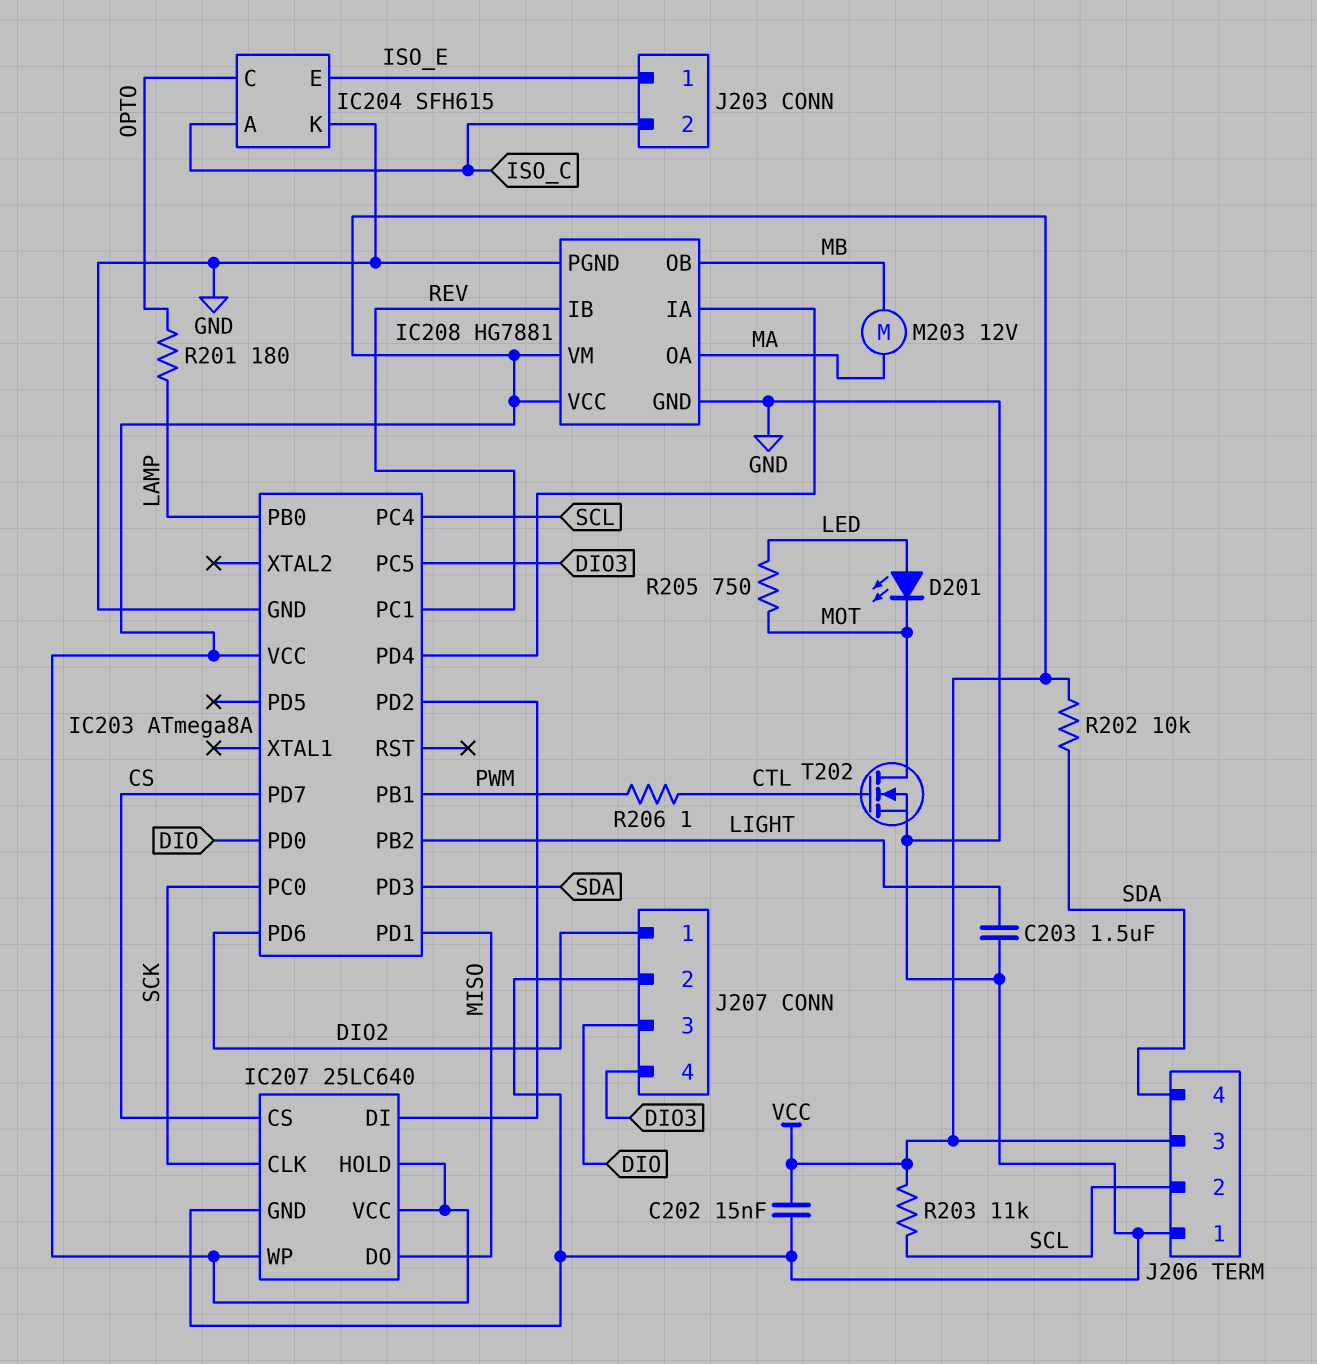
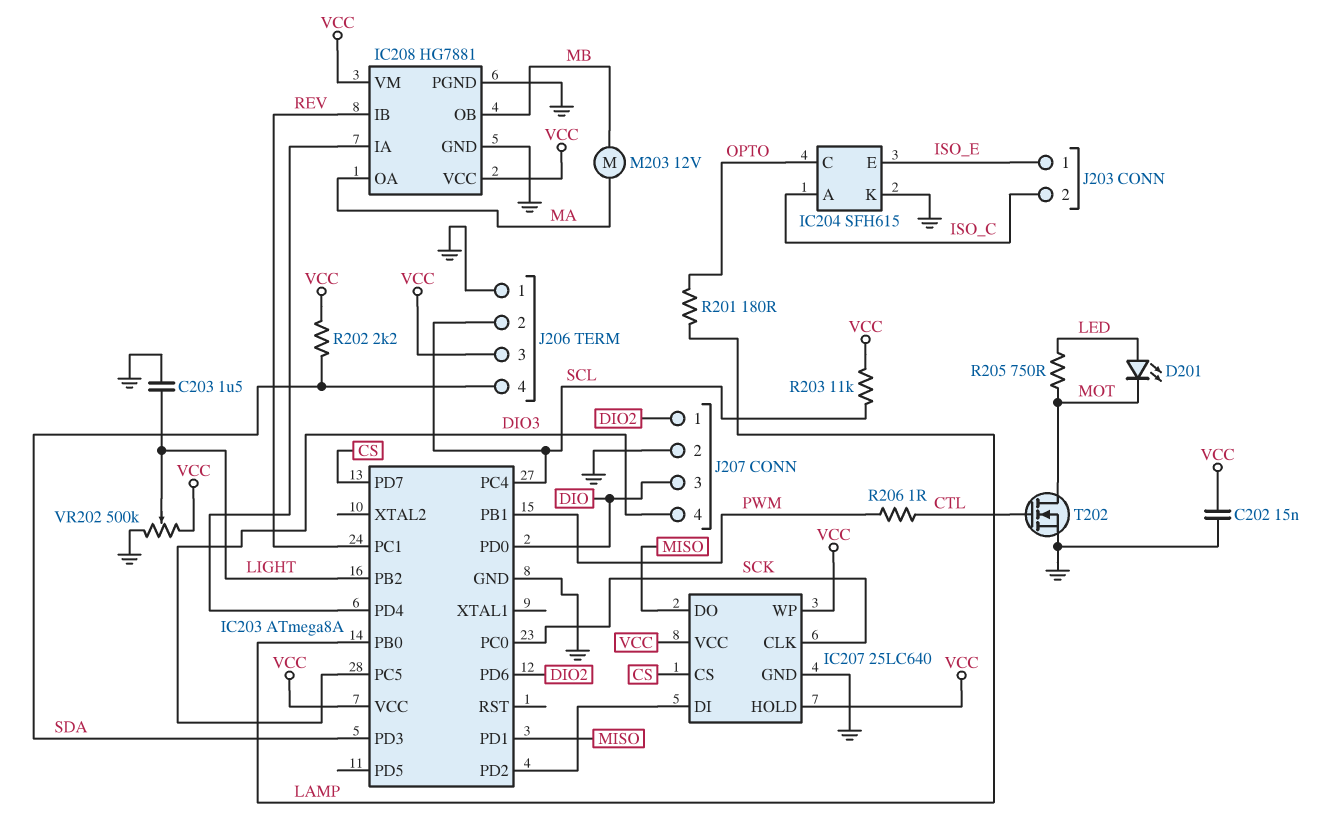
R202: 10k (SDA, VCC) -> 2.2k (SDA, VCC)
VR202: none -> 500k (GND, VCC, wiper LIGHT)

